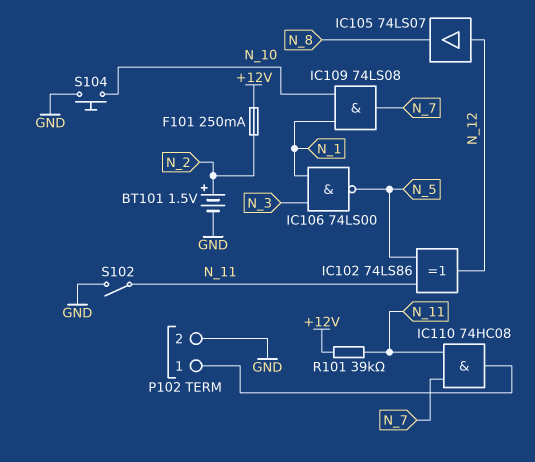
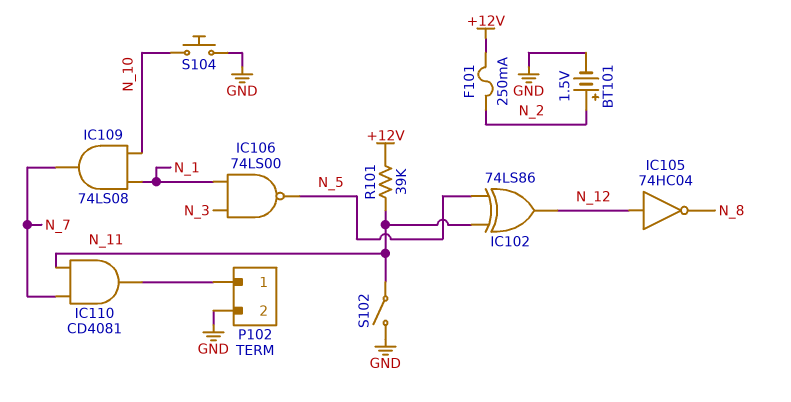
IC105: buffer 74LS07 (in N_12, out N_8) -> NOT 74HC04 (in N_12, out N_8)
IC110: AND 74HC08 (in N_7, in N_11, out P102/1) -> AND CD4081 (in N_7, in N_11, out P102/1)

